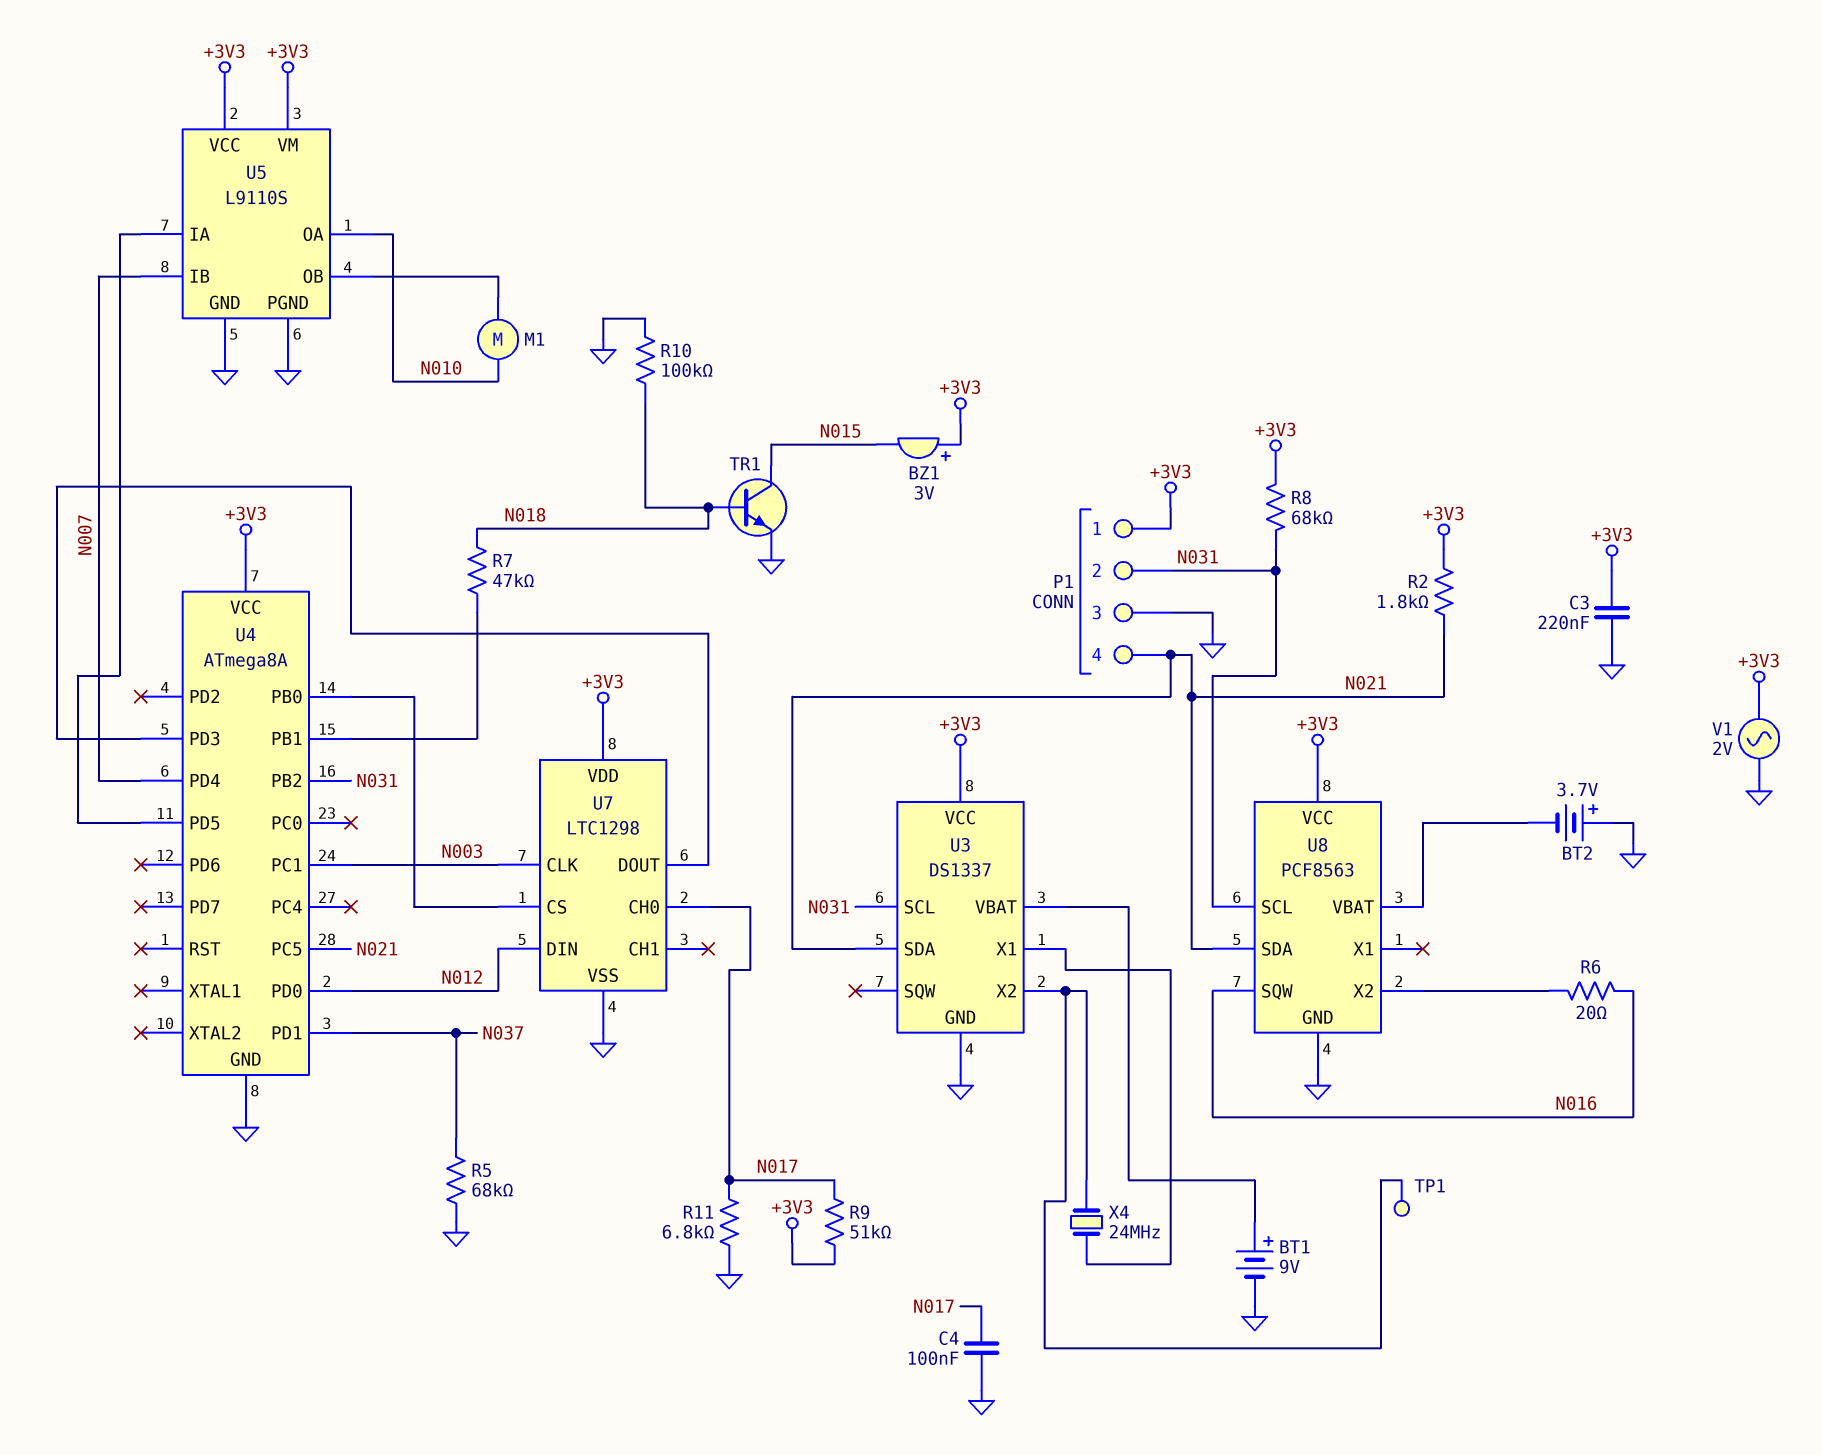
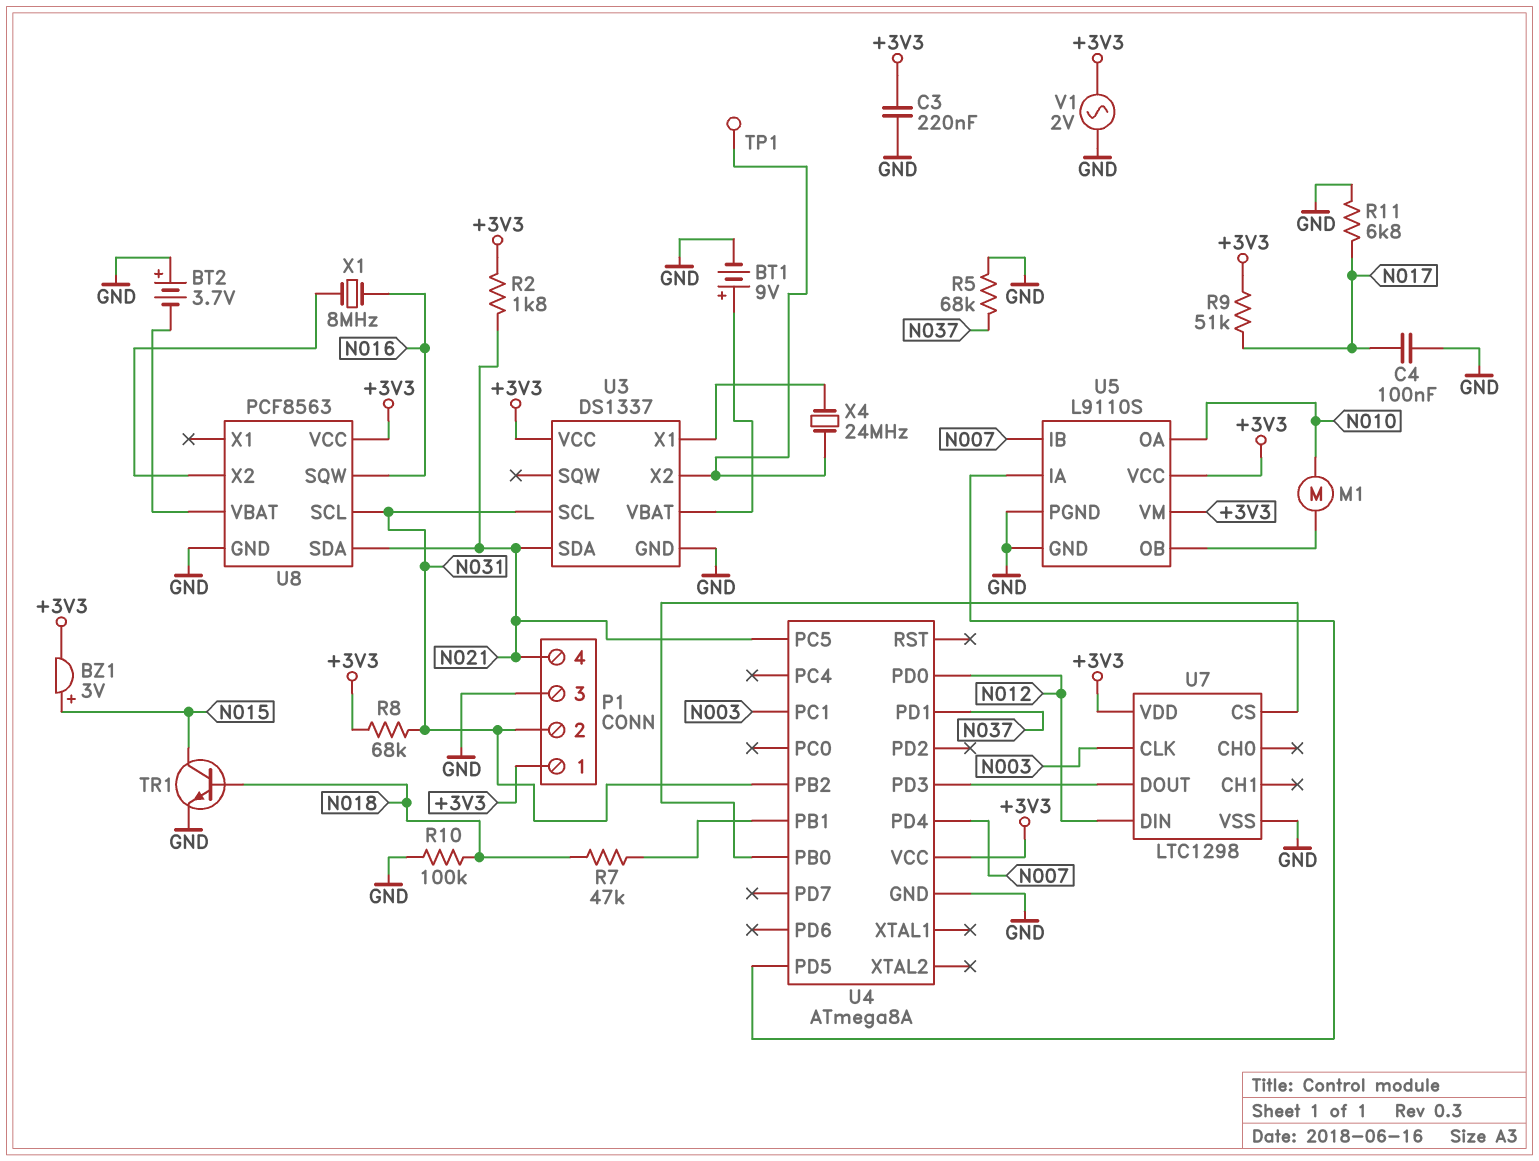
BZ1: buzzer 3V (plus +3V3, minus N015) -> buzzer 3V (plus N015, minus +3V3)
R6: 20 (N016, U8/X2) -> none
U7 pin CH0: N017 -> none
X1: none -> 8MHz (N016, U8/X2)

